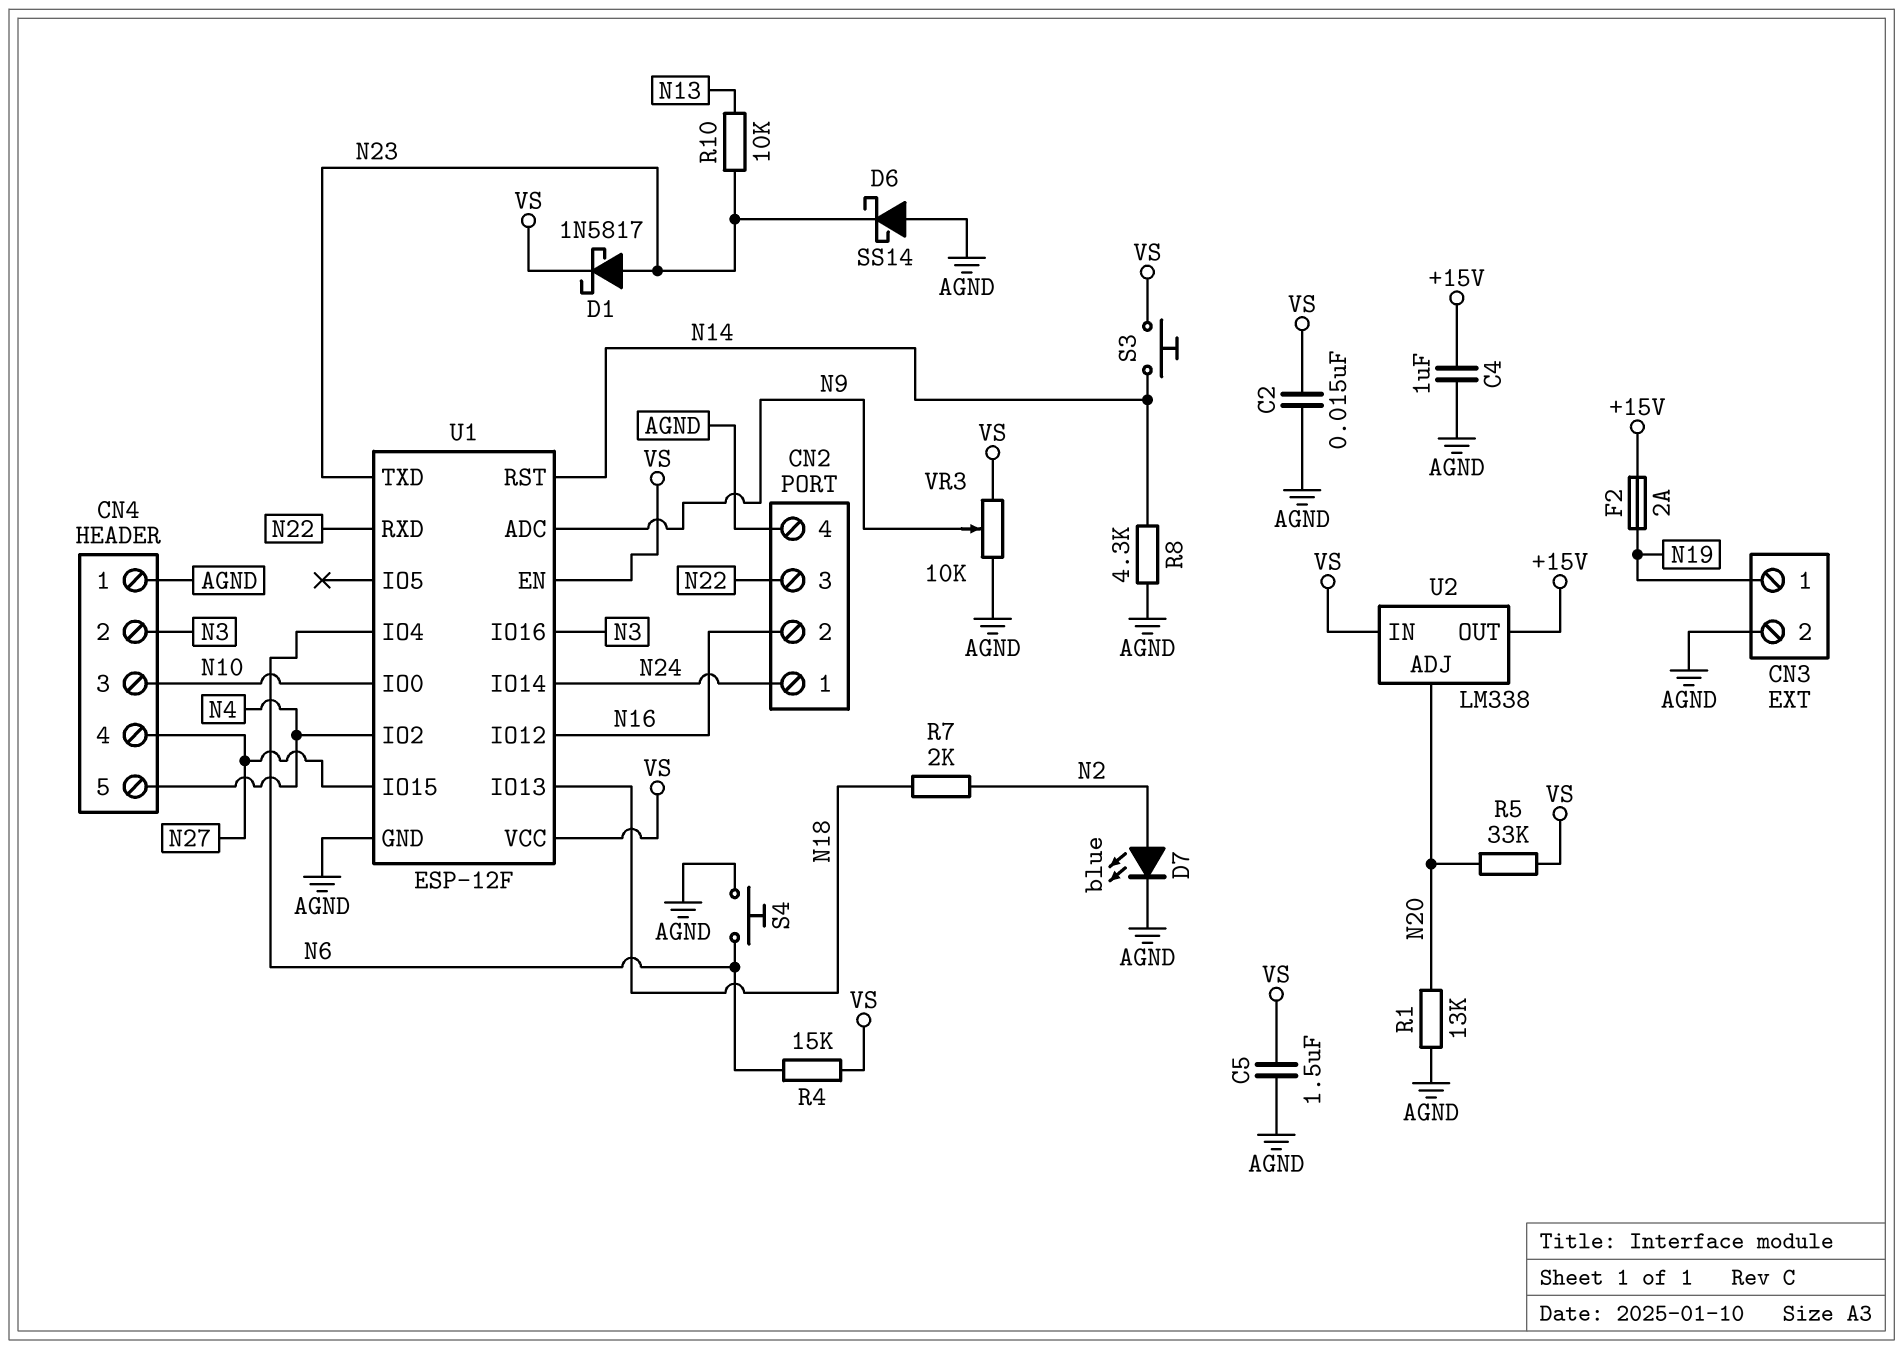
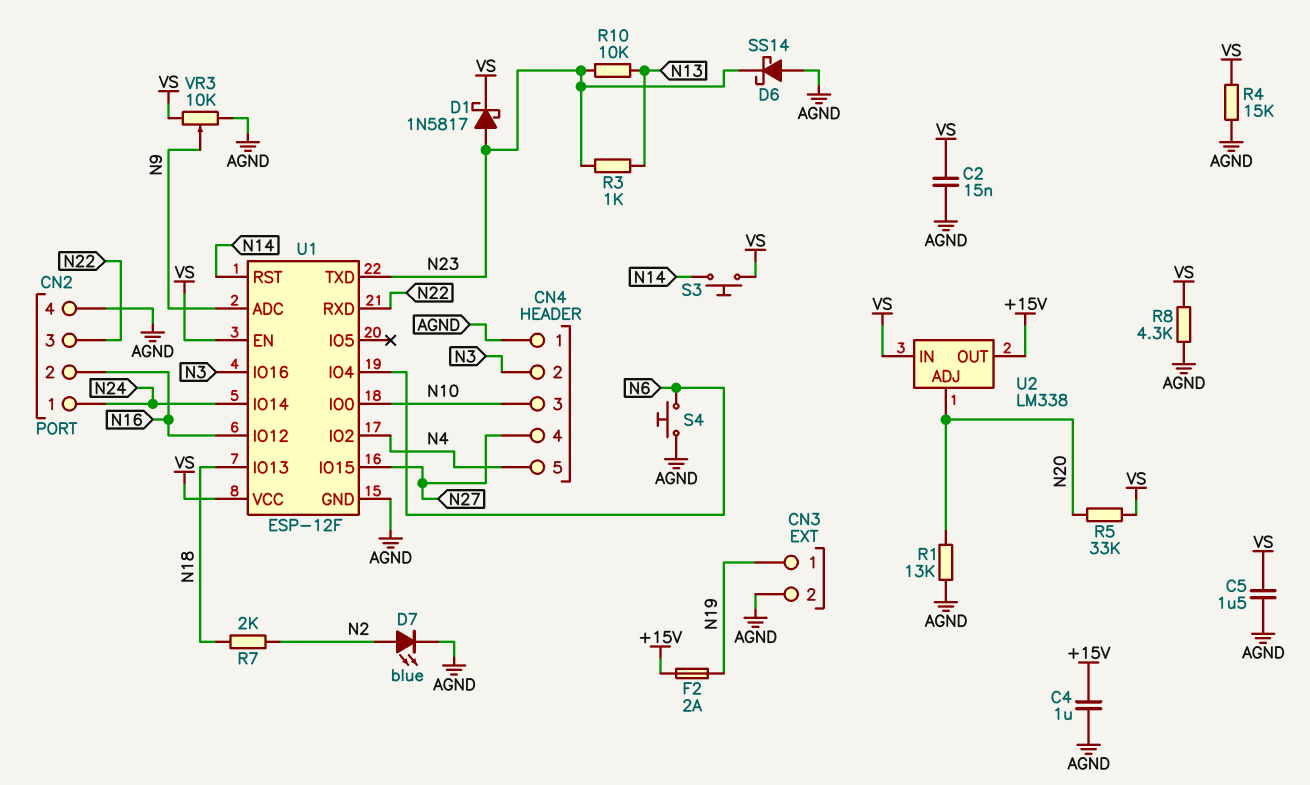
R3: none -> 1k (N13, N23)
R4: 15k (N6, VS) -> 15k (AGND, VS)
R8: 4.3k (AGND, N14) -> 4.3k (AGND, VS)

